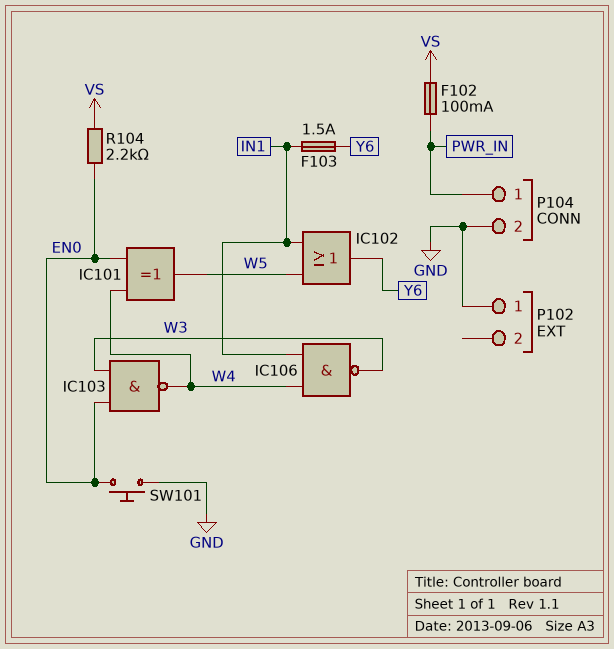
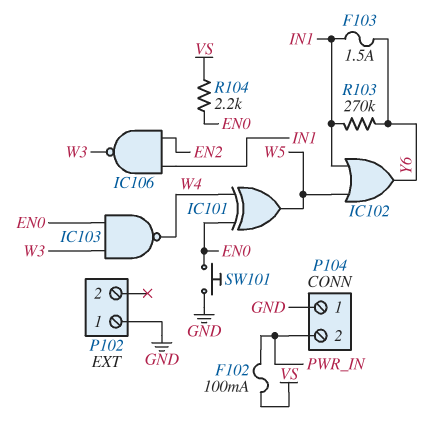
IC106: NAND (in IN1, in W4, out W3) -> NAND (in EN2, in IN1, out W3)
P104 pin 1: PWR_IN -> GND
P104 pin 2: GND -> PWR_IN
R103: none -> 270k (IN1, Y6)

